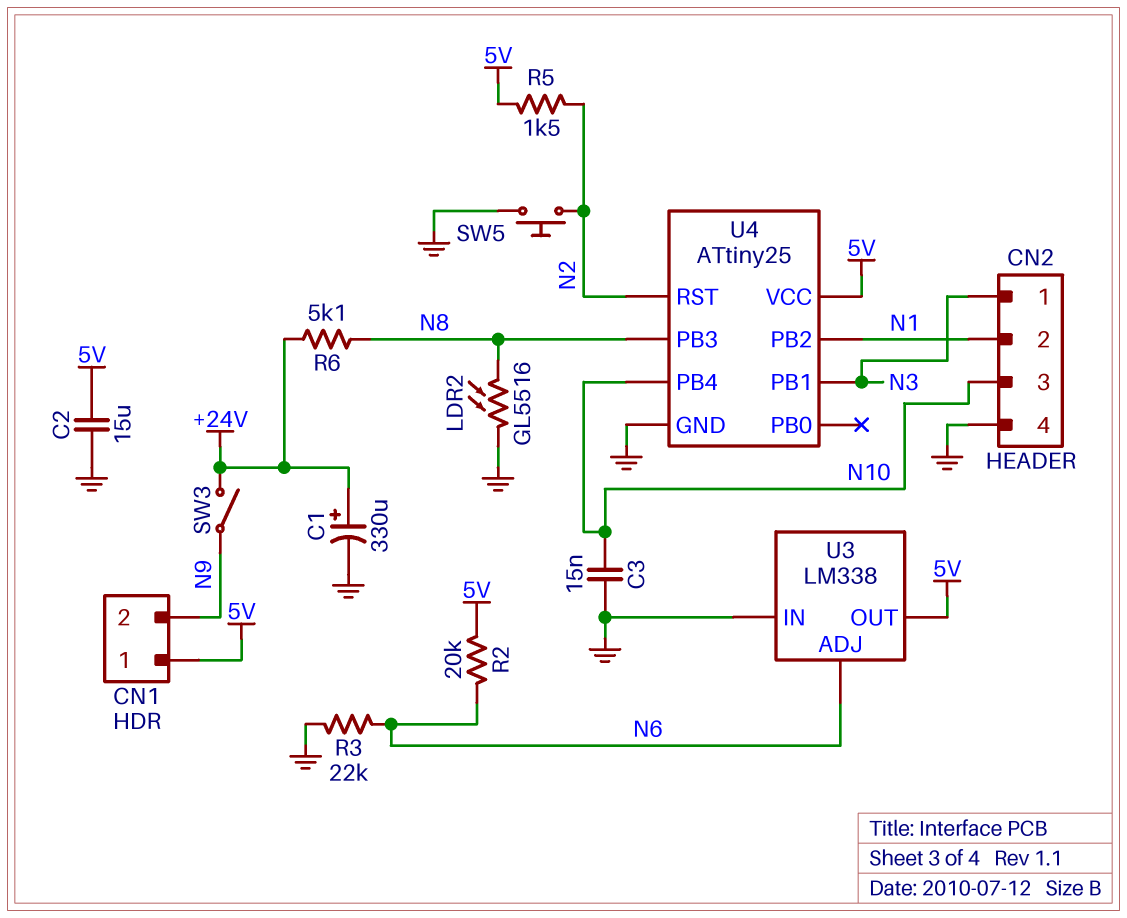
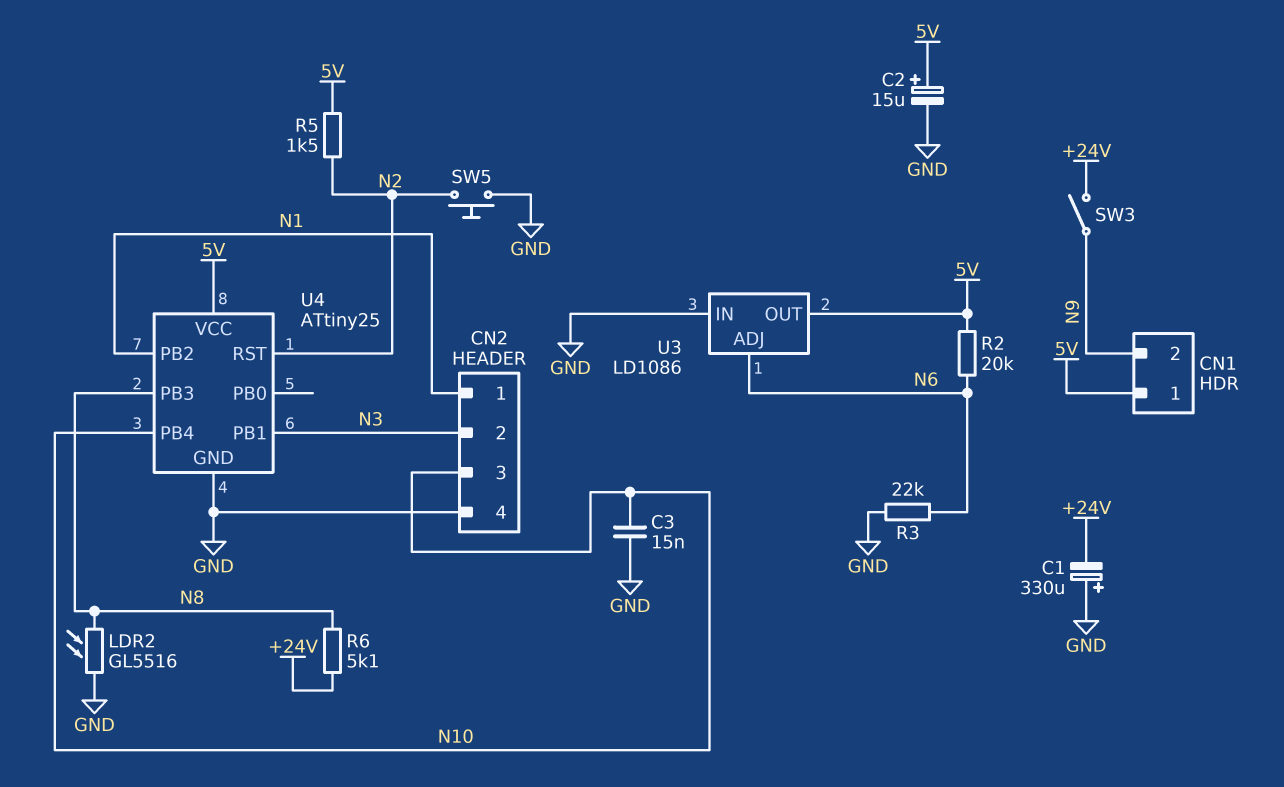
C1: 330uF (plus +24V, minus GND) -> 330uF (plus GND, minus +24V)
C2: 15uF (5V, GND) -> 15uF (plus 5V, minus GND)
CN2 pin 1: N3 -> N1
CN2 pin 2: N1 -> N3
U3: LM338 -> LD1086

